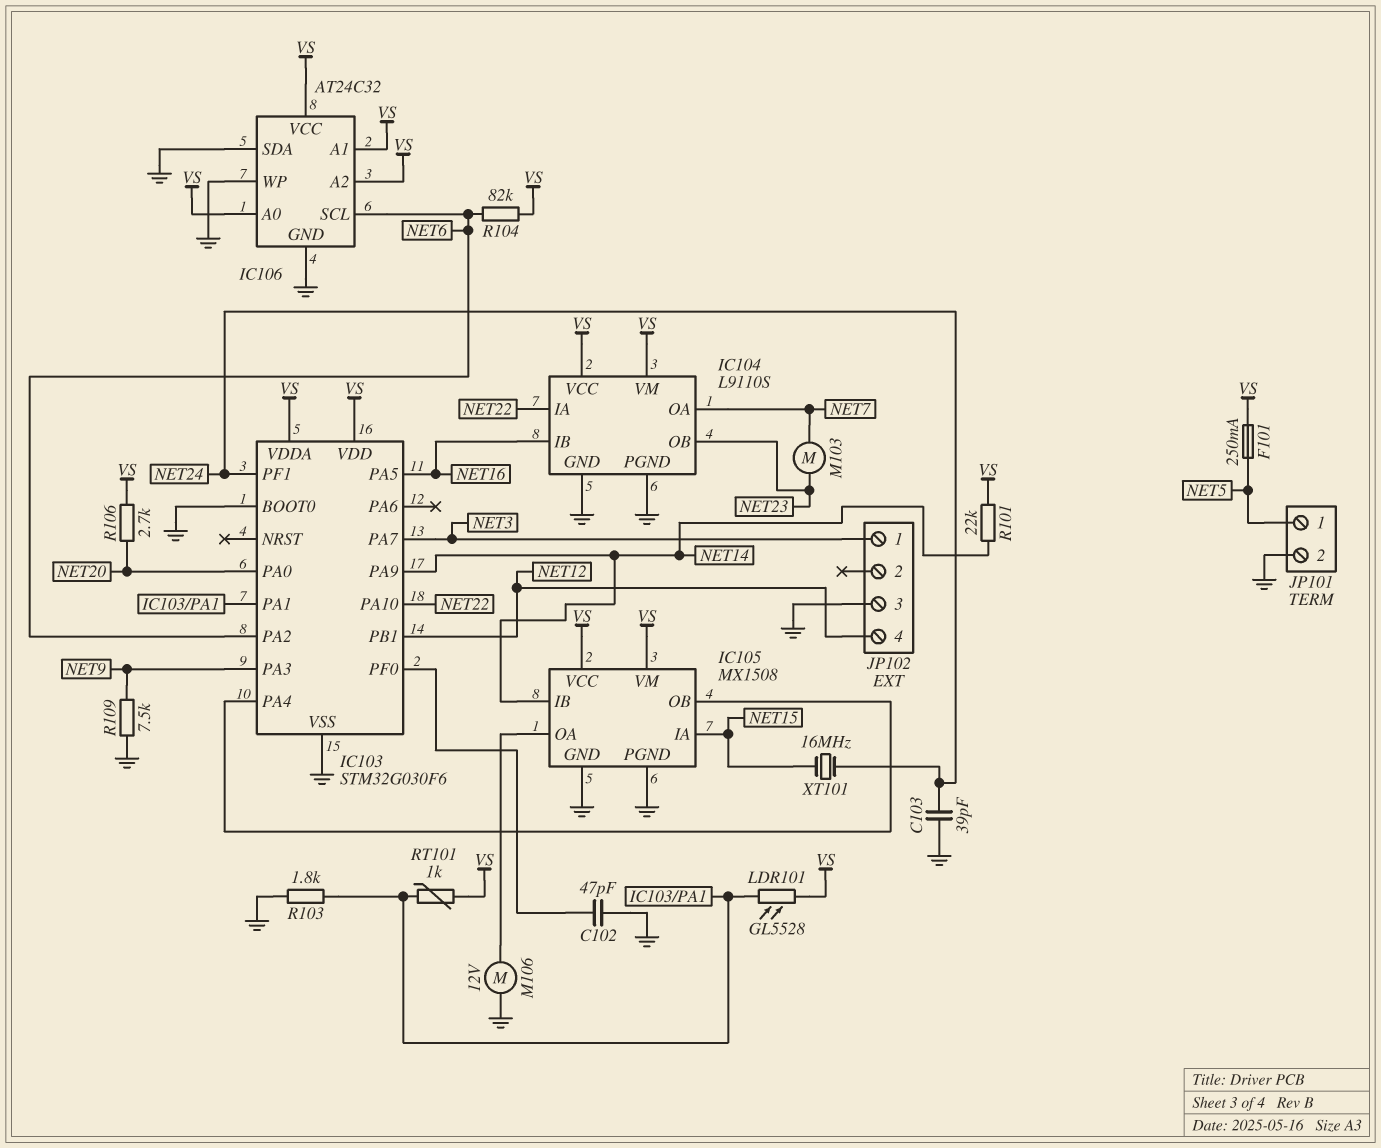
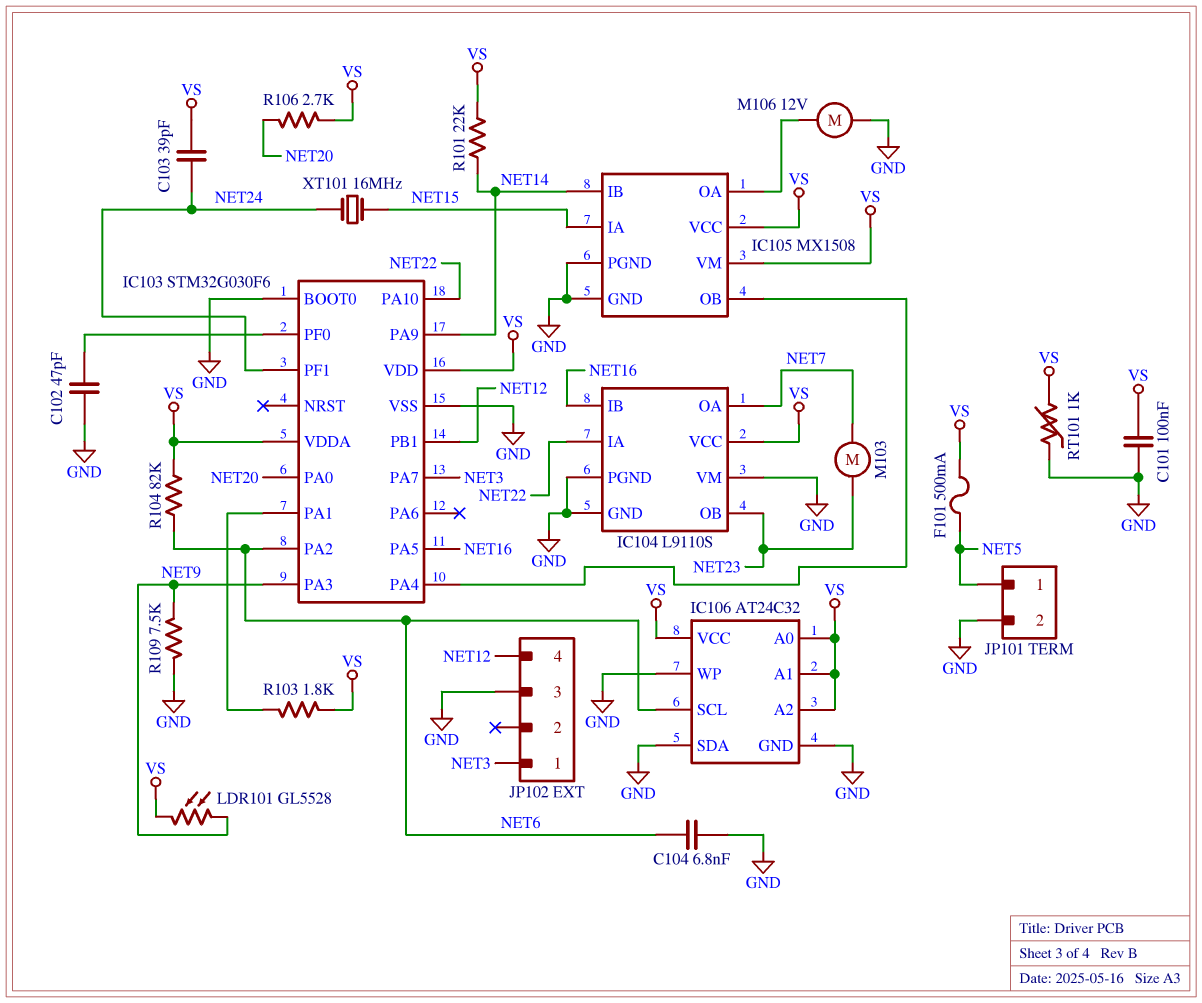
C101: none -> 100nF (GND, VS)
C103: 39pF (GND, NET24) -> 39pF (NET24, VS)
C104: none -> 6.8nF (GND, NET6)
F101: 250mA (NET5, VS) -> 500mA (NET5, VS)
IC104 pin VM: VS -> GND
LDR101: GL5528 (IC103/PA1, VS) -> GL5528 (NET9, VS)
R103: 1.8k (GND, IC103/PA1) -> 1.8k (IC103/PA1, VS)
RT101: 1k (IC103/PA1, VS) -> 1k (GND, VS)

